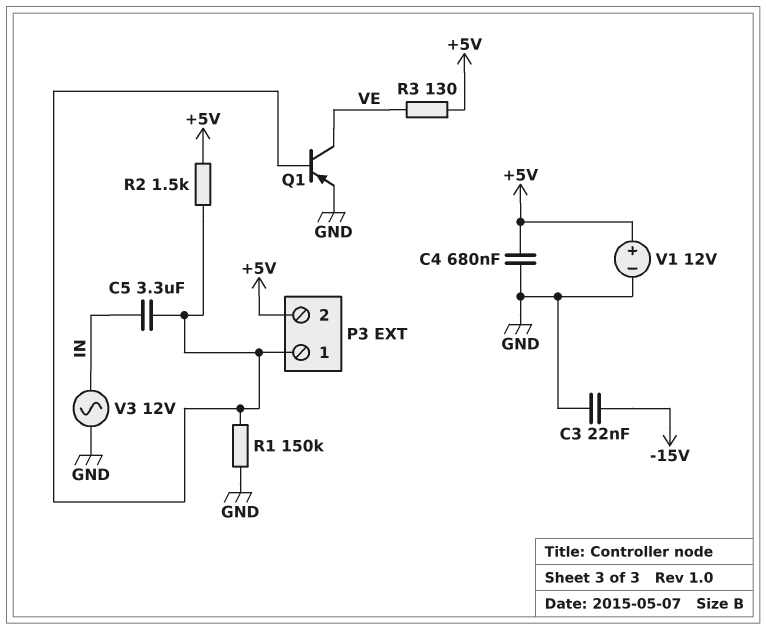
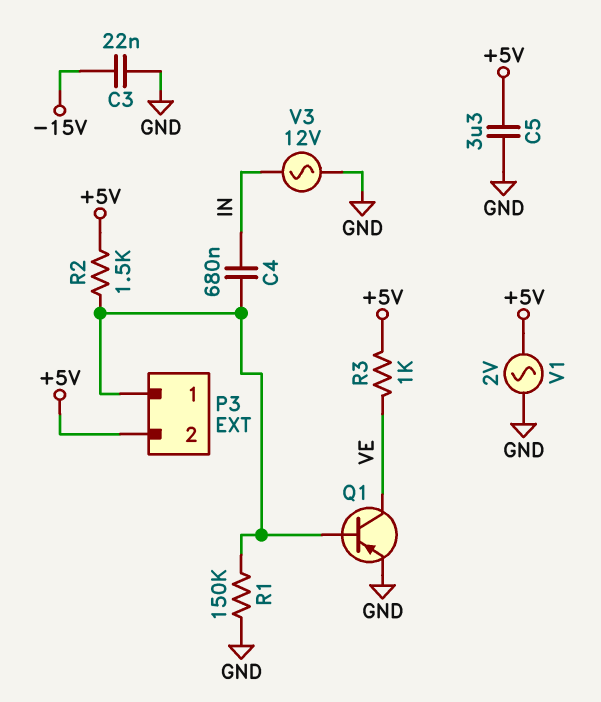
C4: 680nF (+5V, GND) -> 680nF (IN, P3/1)
C5: 3.3uF (IN, P3/1) -> 3.3uF (+5V, GND)
R3: 130 (+5V, VE) -> 1k (+5V, VE)
V1: 12V (plus +5V, minus GND) -> AC 2V (+5V, GND)

